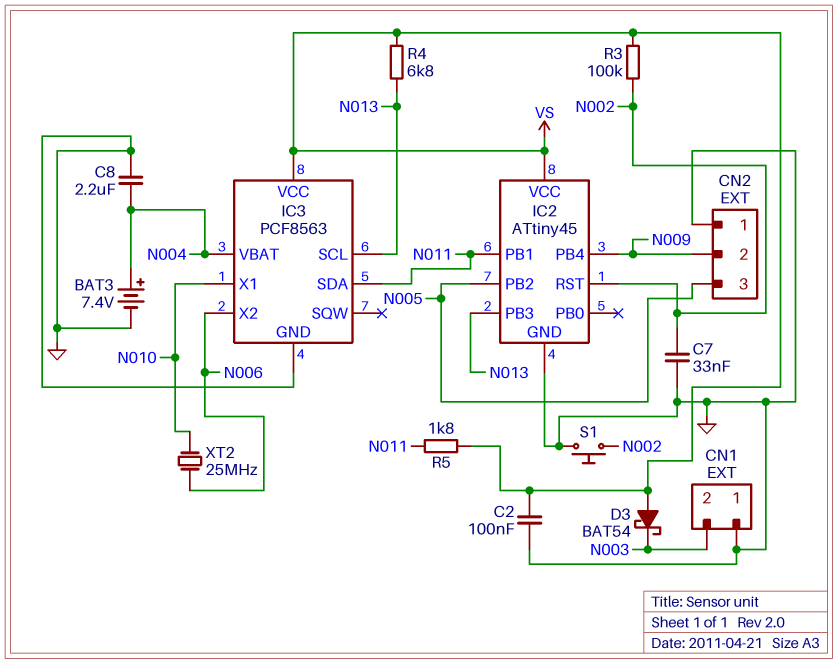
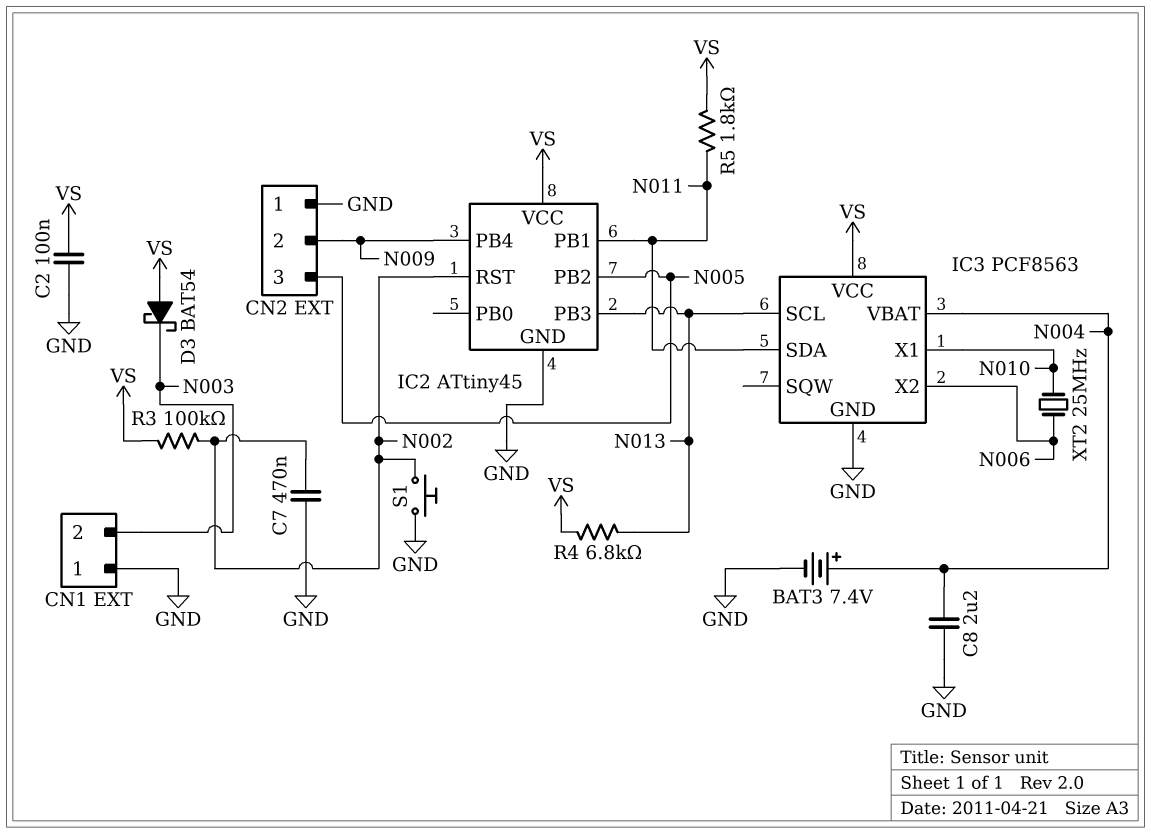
C7: 33nF (GND, N002) -> 470nF (GND, N002)

